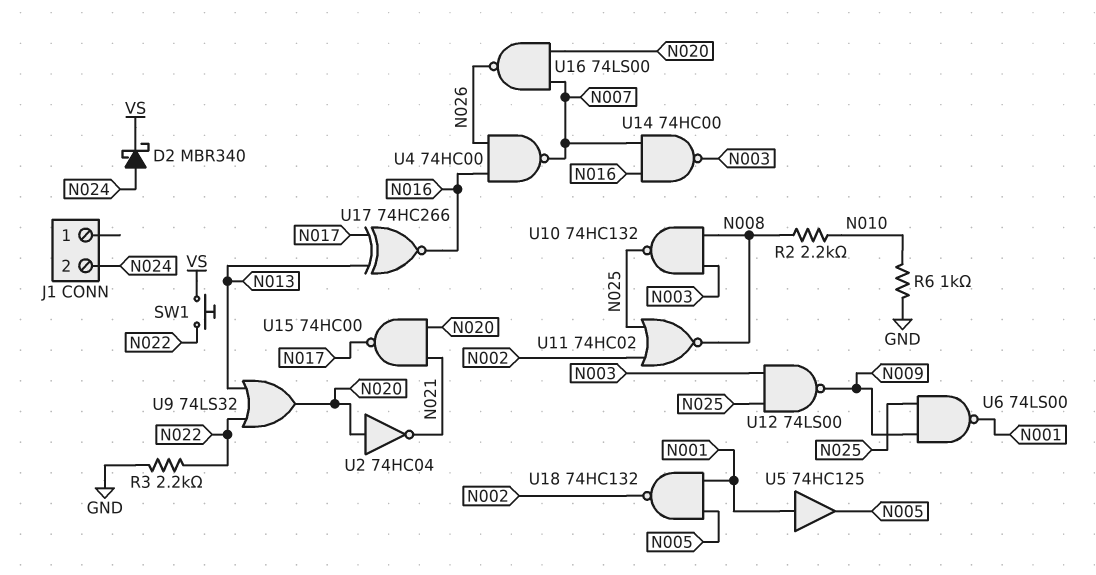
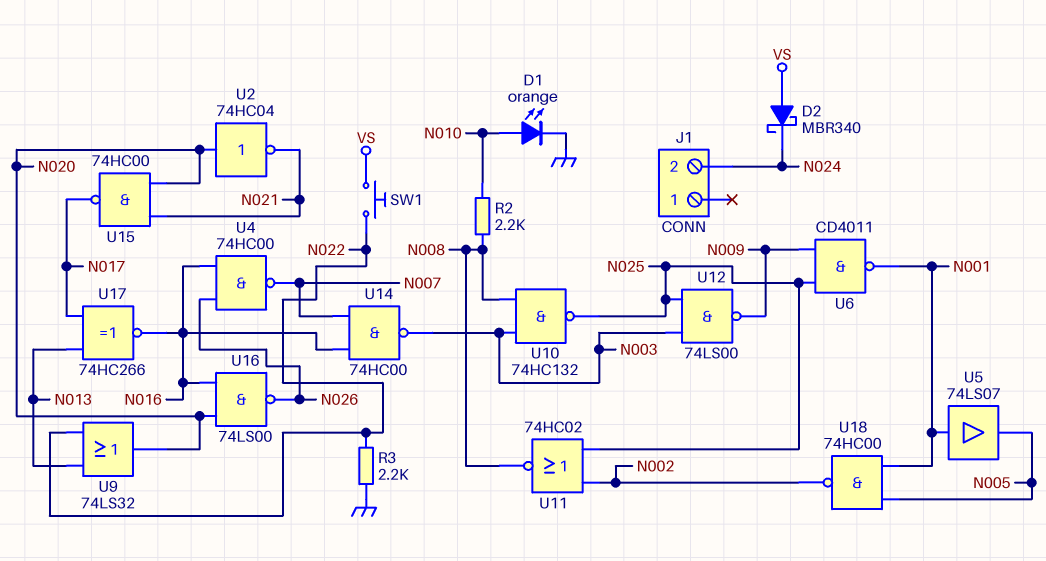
D1: none -> LED orange (A N010, K GND)
D2: schottky MBR340 (A N024, K VS) -> schottky MBR340 (A VS, K N024)
R6: 1k (GND, N010) -> none
U5: buffer 74HC125 (in N001, out N005) -> buffer 74LS07 (in N001, out N005)
U6: NAND 74LS00 (in N009, in N025, out N001) -> NAND CD4011 (in N009, in N025, out N001)
U16: NAND 74LS00 (in N007, in N020, out N026) -> NAND 74LS00 (in N016, in N020, out N026)
U18: NAND 74HC132 (in N001, in N005, out N002) -> NAND 74HC00 (in N001, in N005, out N002)

